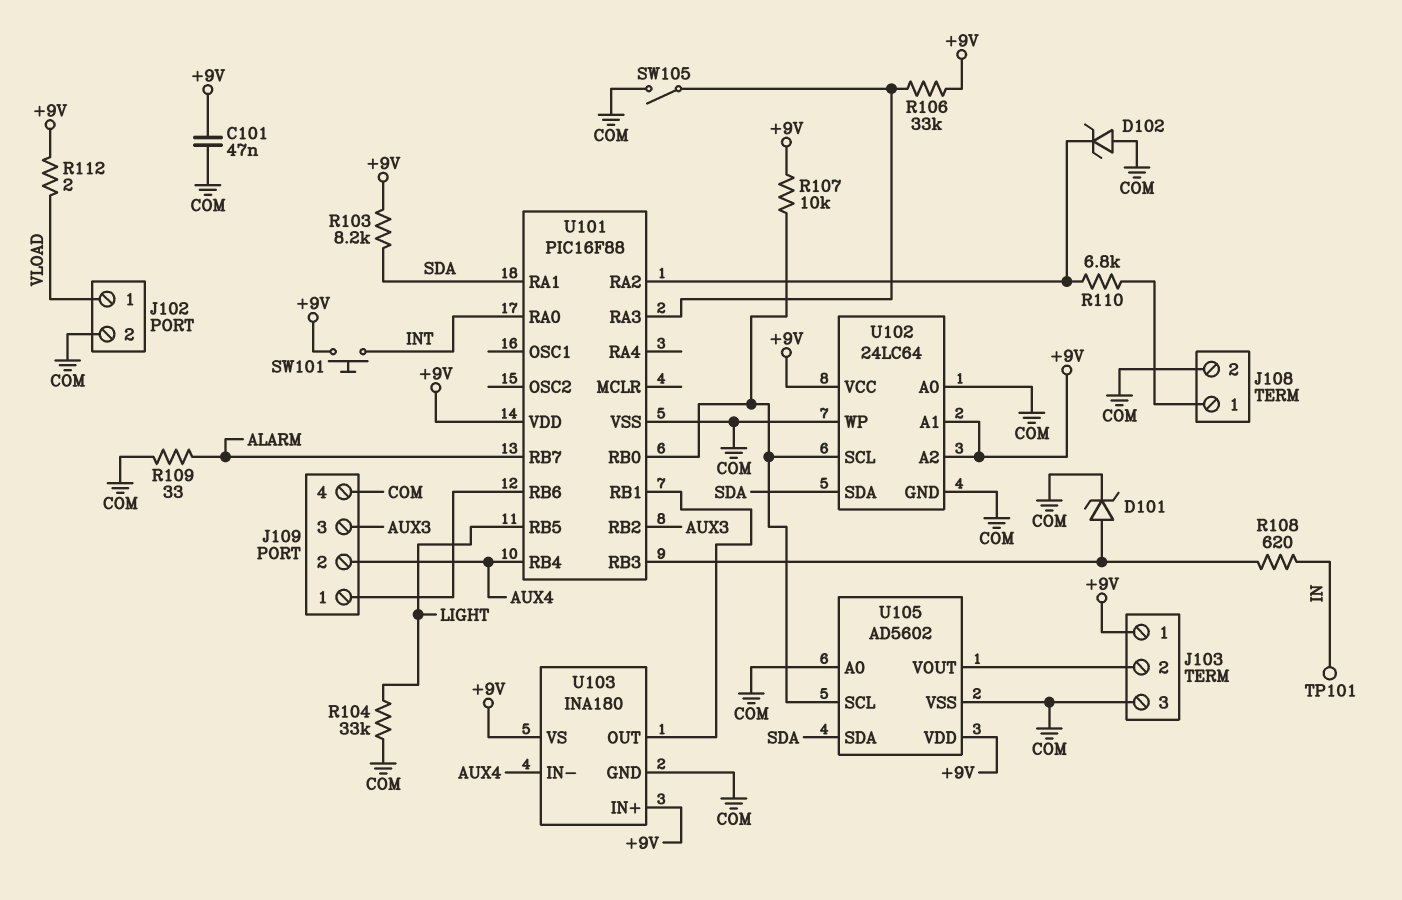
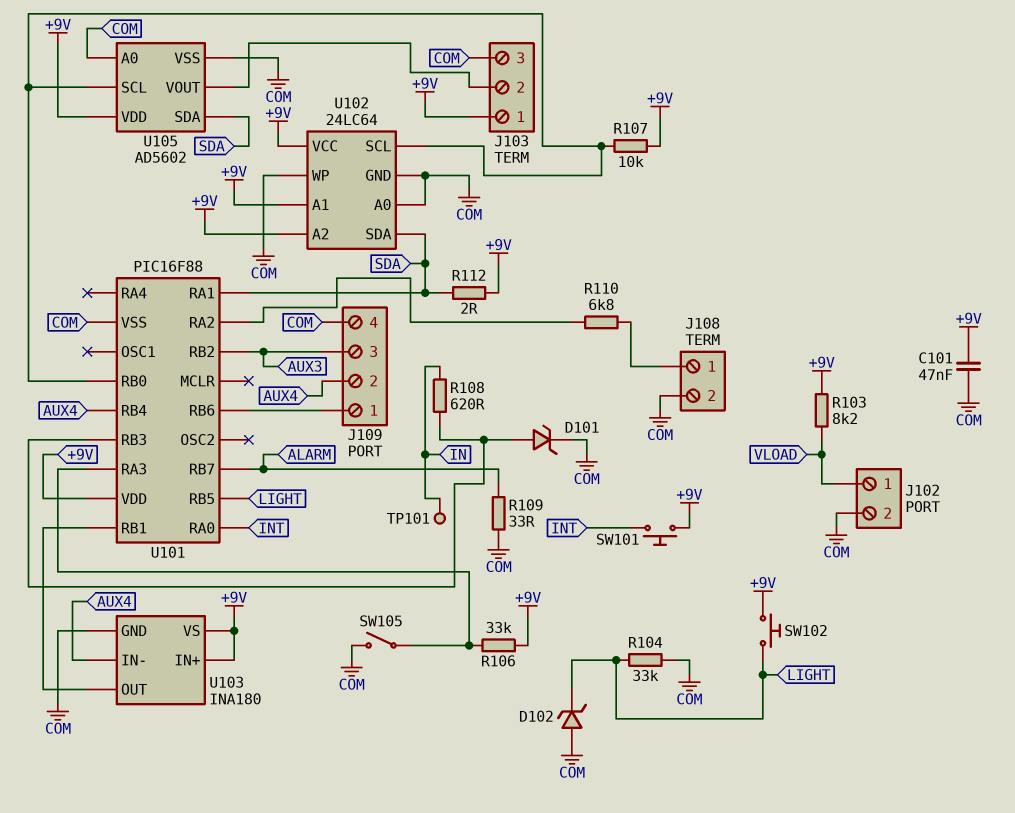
D102: zener (A COM, K U101/RA2) -> zener (A COM, K LIGHT)
R103: 8.2k (+9V, SDA) -> 8.2k (+9V, VLOAD)
R112: 2 (+9V, VLOAD) -> 2 (+9V, SDA)
SW102: none -> button (+9V, LIGHT)

